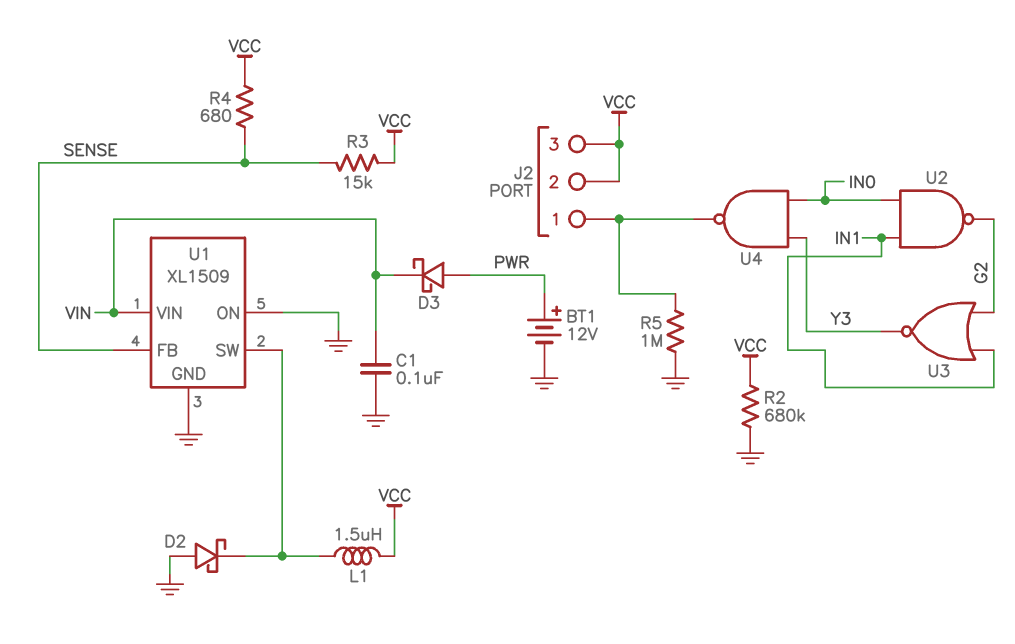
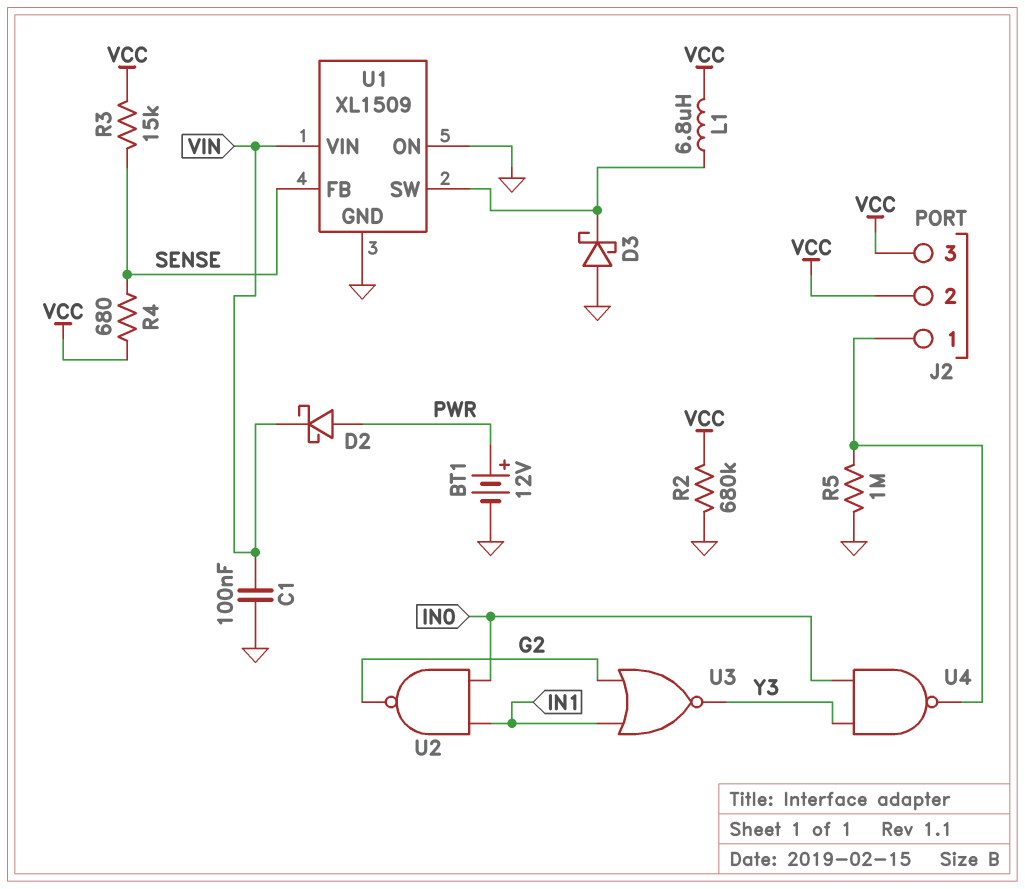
D2: schottky (A GND, K U1/SW) -> schottky (A PWR, K VIN)
D3: schottky (A PWR, K VIN) -> schottky (A GND, K U1/SW)
L1: 1.5uH (U1/SW, VCC) -> 6.8uH (U1/SW, VCC)

